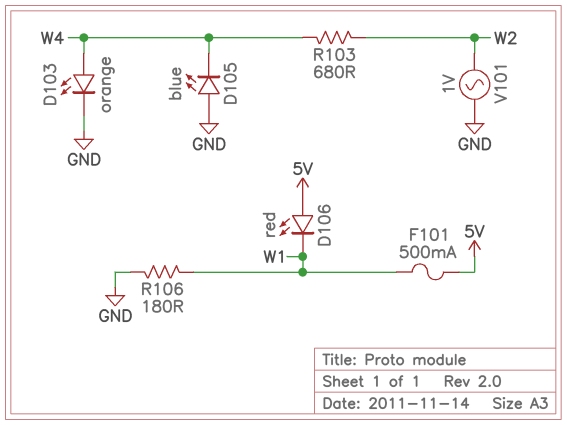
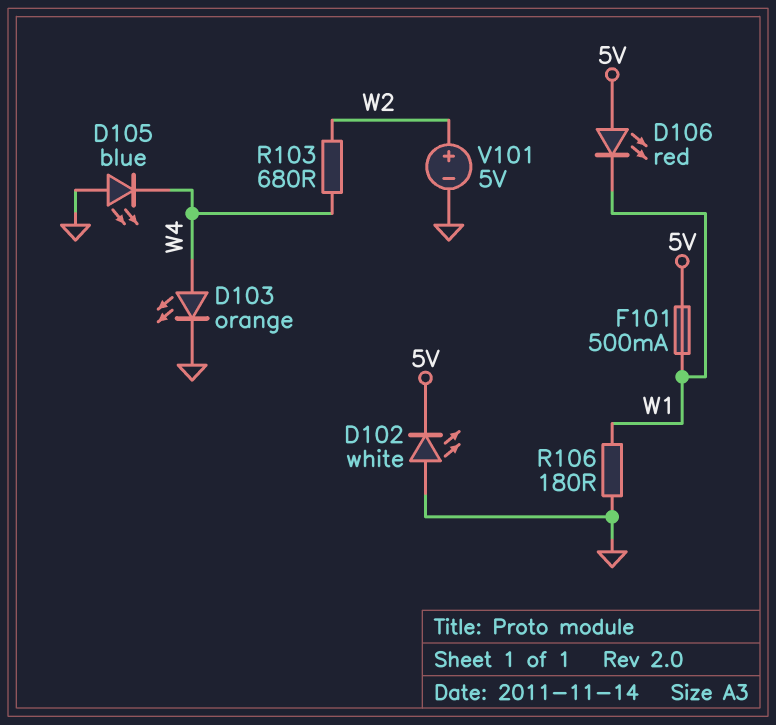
D102: none -> LED white (A GND, K 5V)
V101: AC 1V (GND, W2) -> 5V (plus W2, minus GND)

